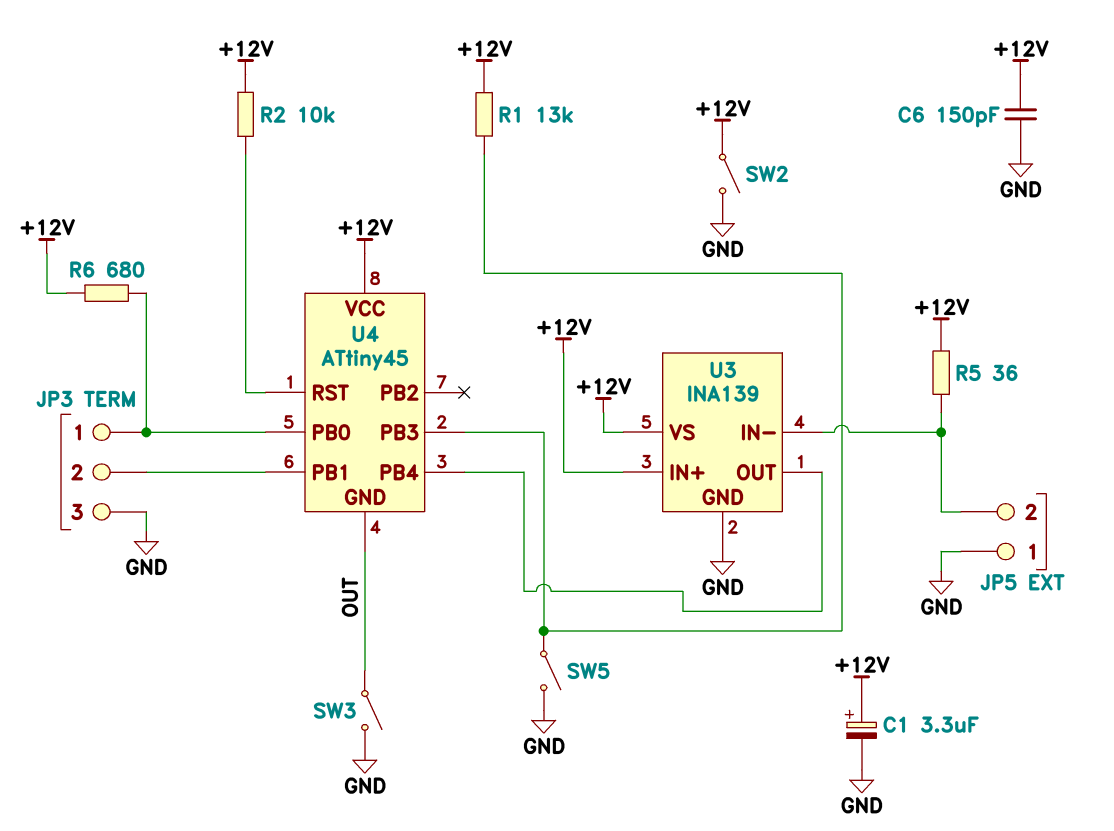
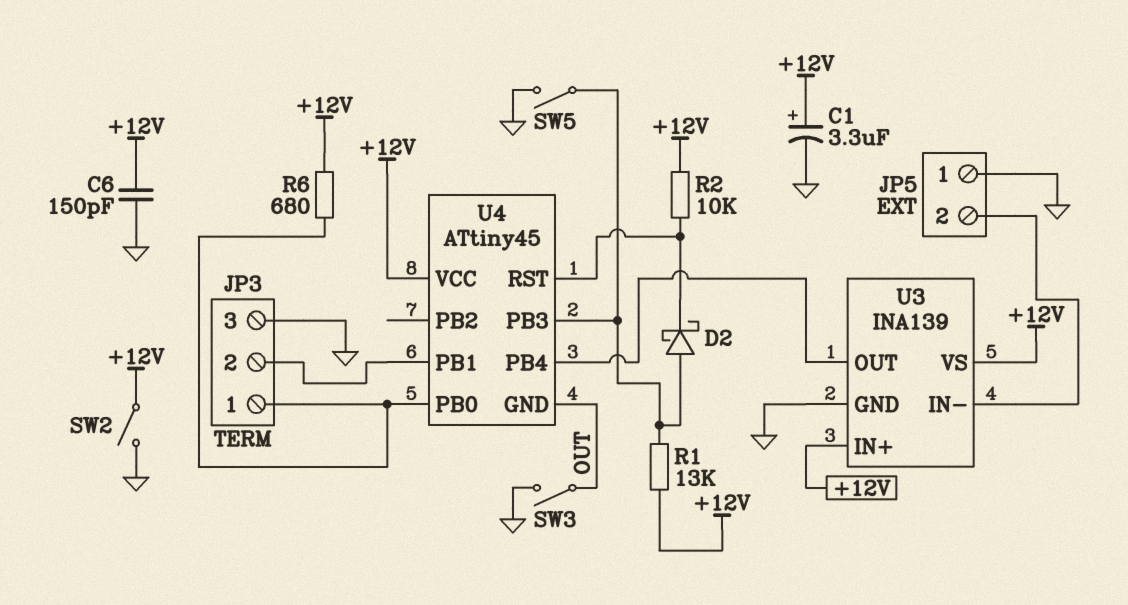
D2: none -> schottky (A U4/PB3, K U4/RST)
R5: 36 (+12V, JP5/2) -> none

